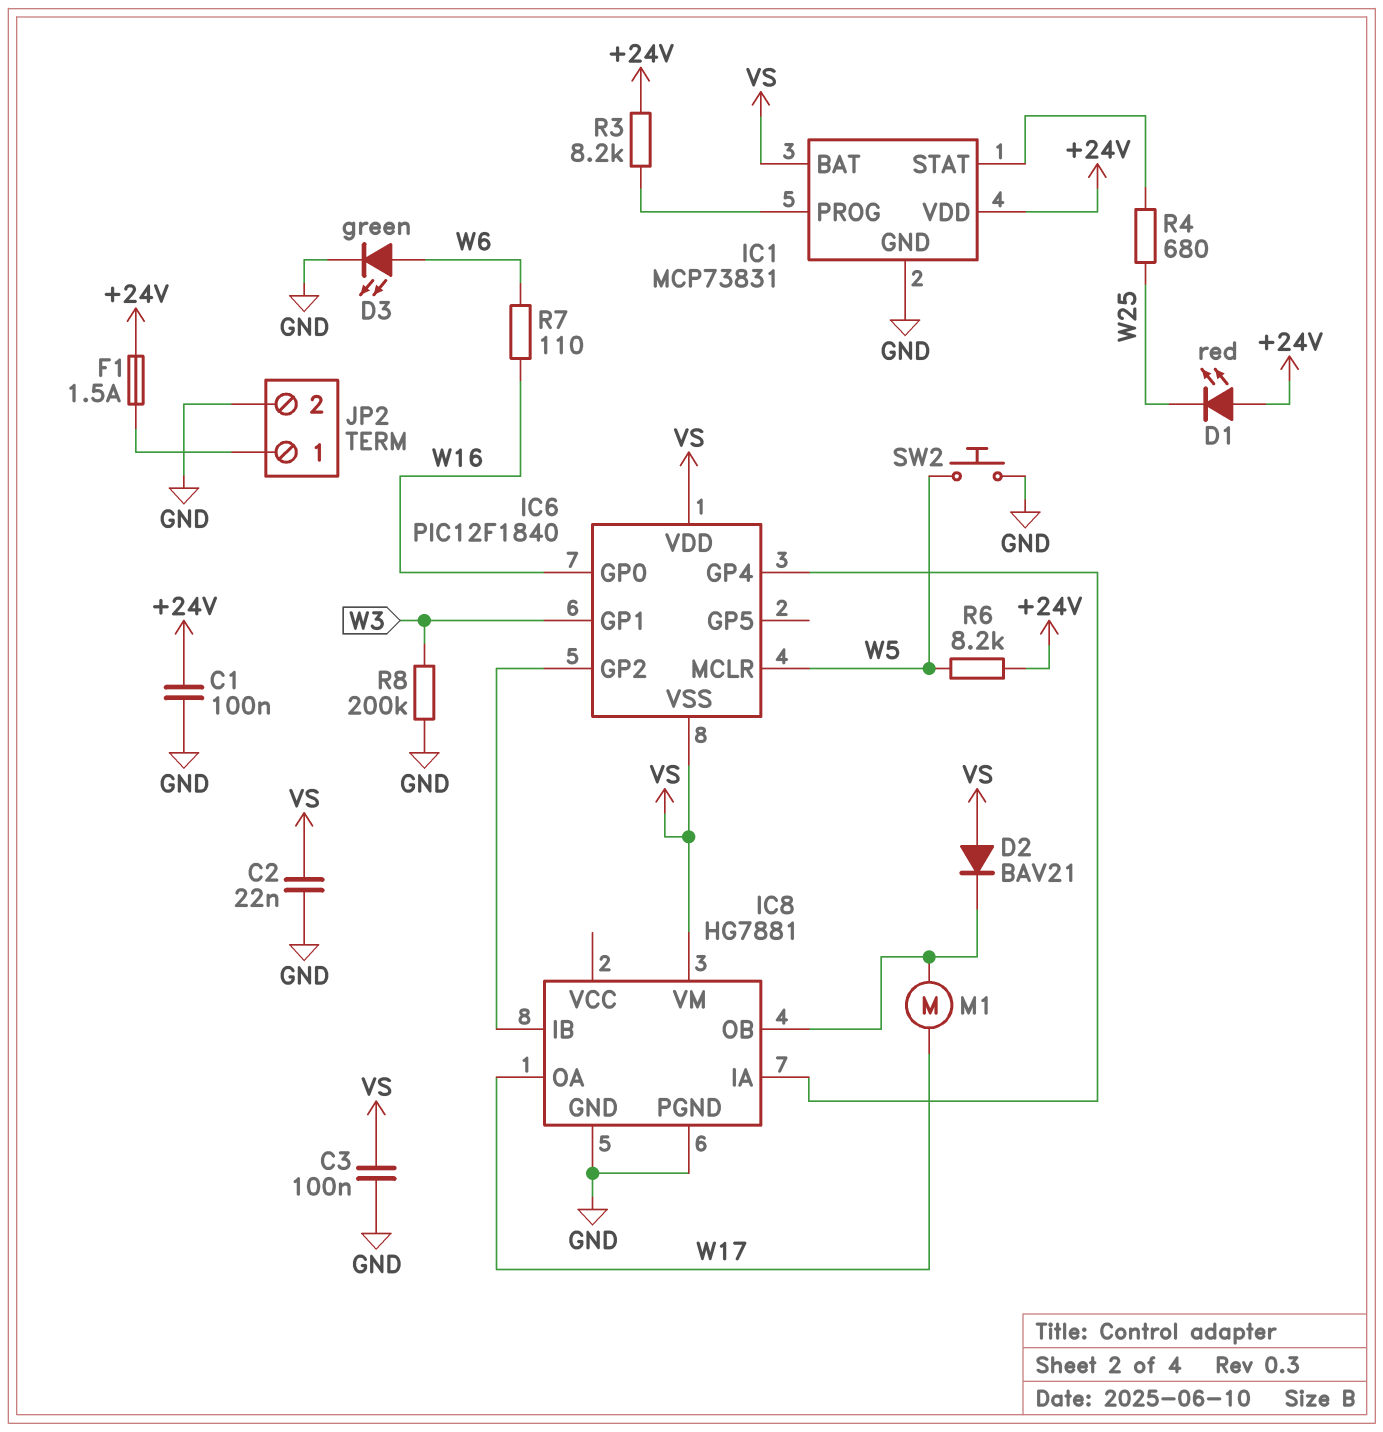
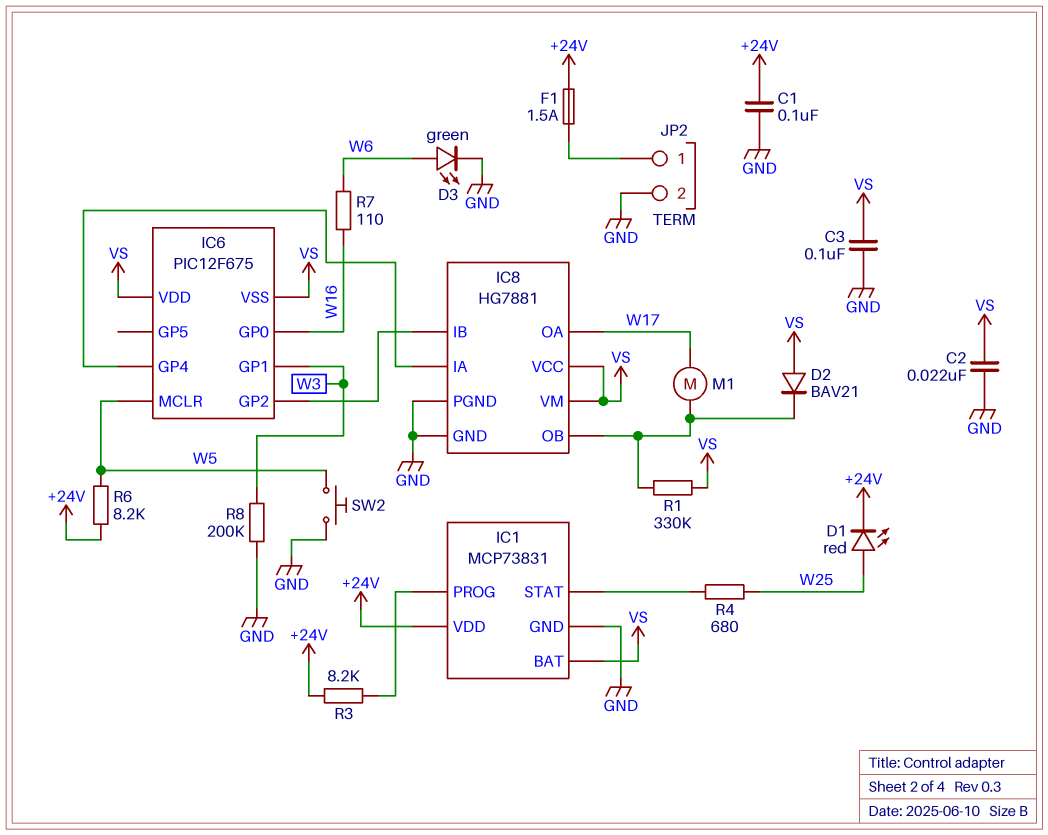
D1: LED red (A +24V, K W25) -> LED red (A W25, K +24V)
IC6: PIC12F1840 -> PIC12F675
IC8 pin VCC: none -> VS
R1: none -> 330k (IC8/OB, VS)

